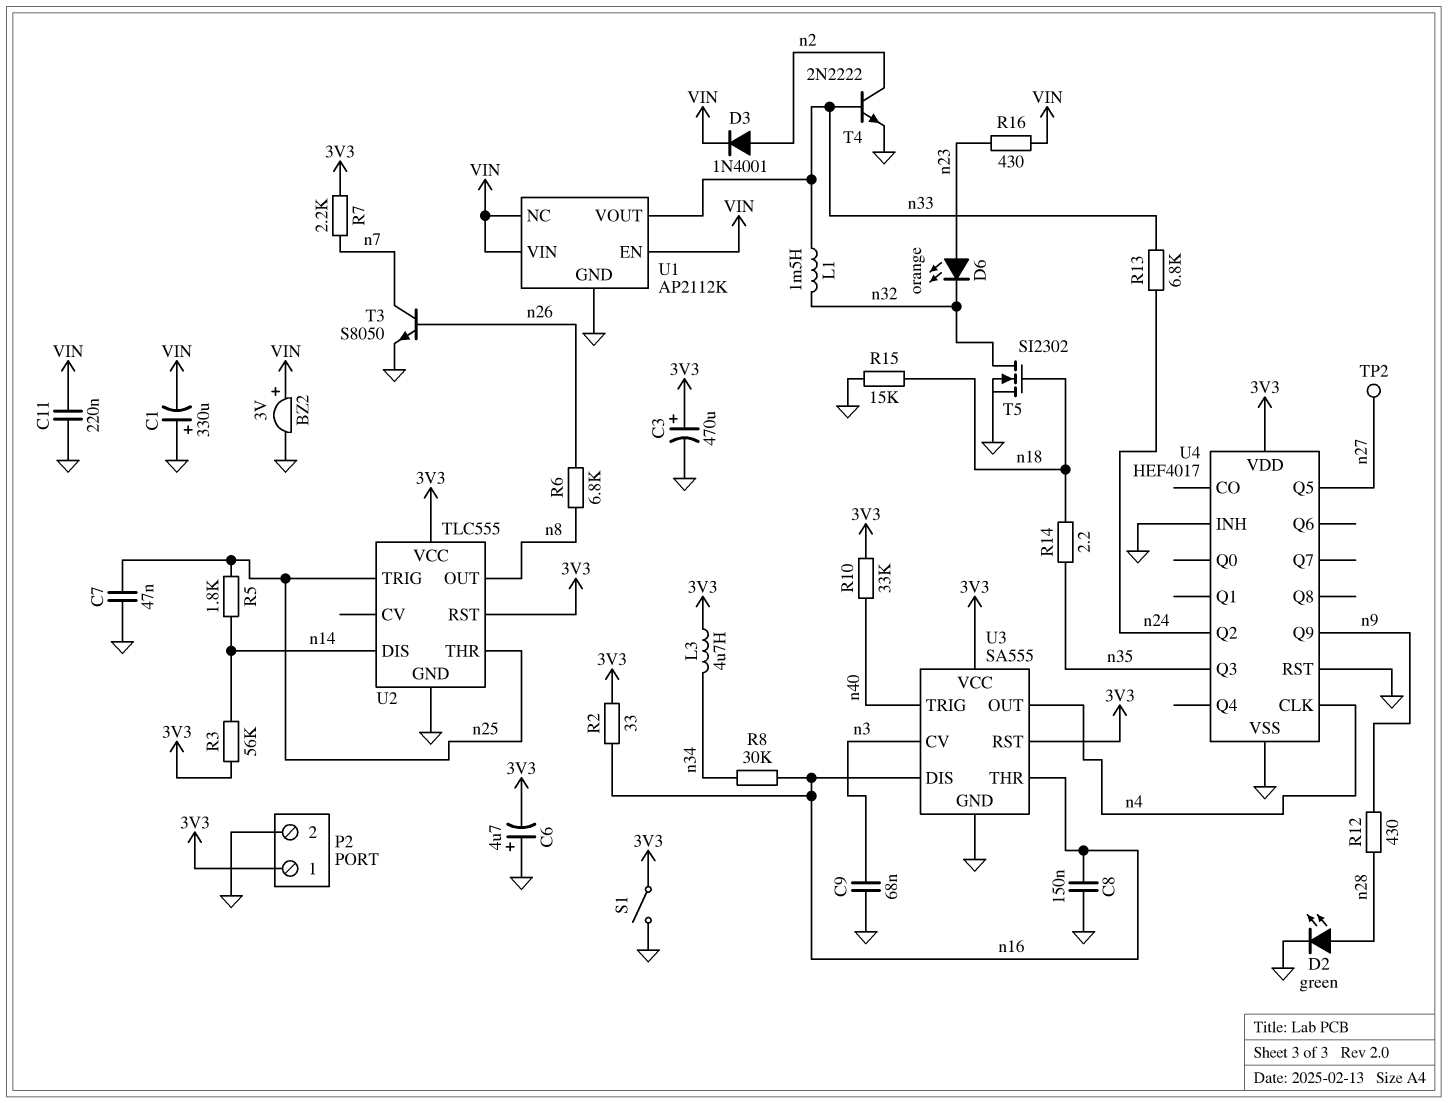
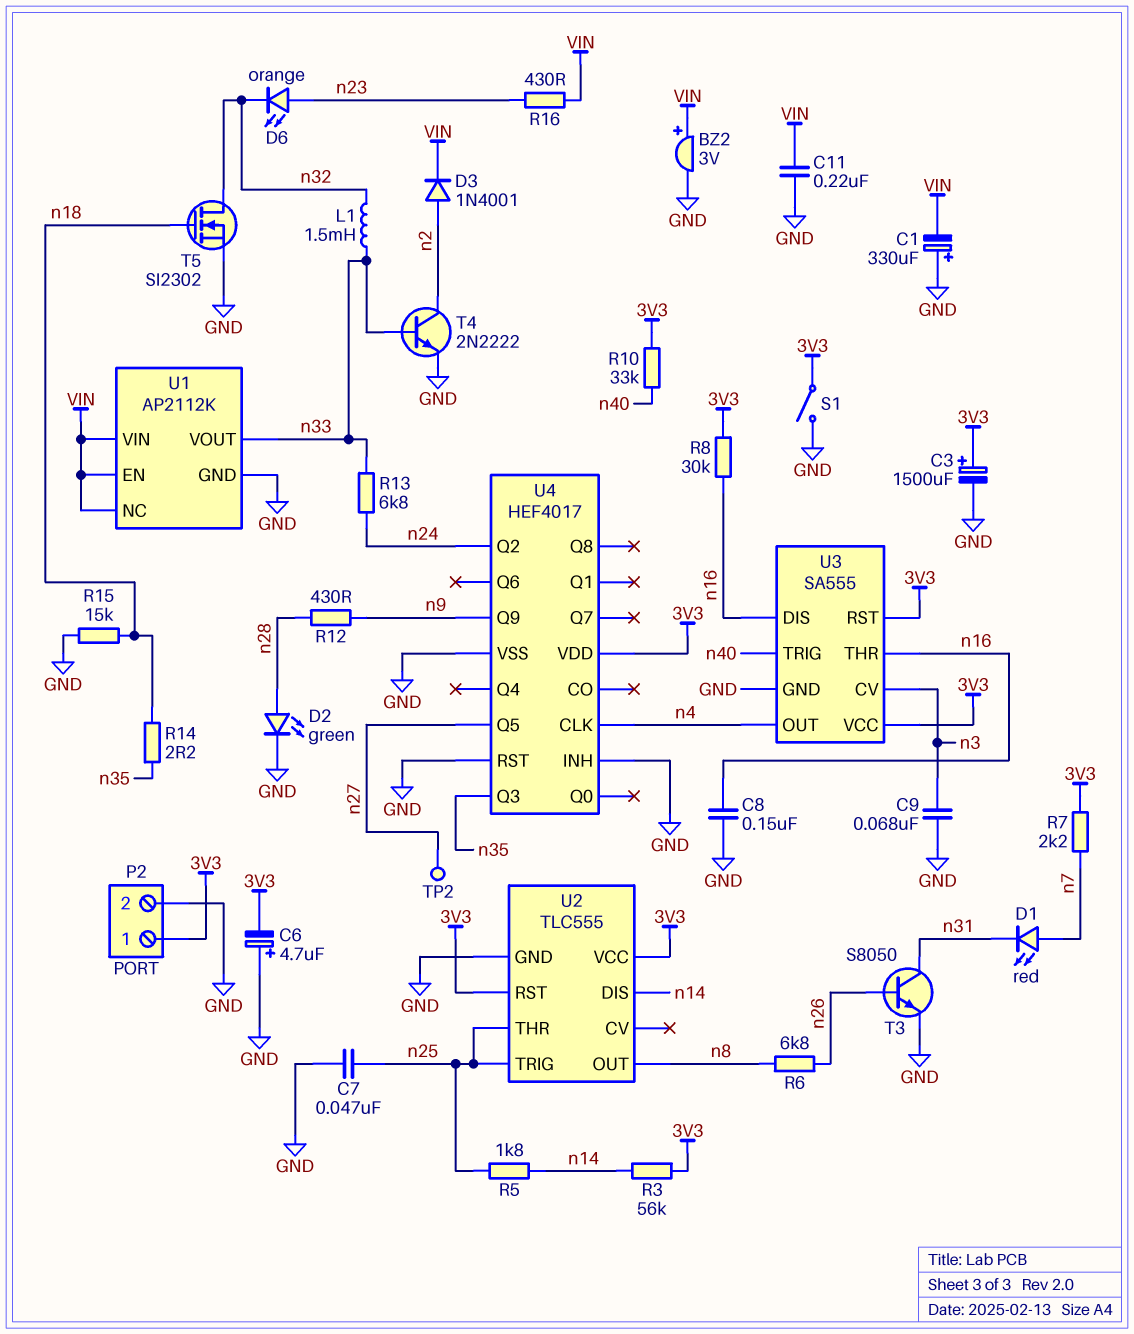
C3: 470uF (plus 3V3, minus GND) -> 1500uF (plus 3V3, minus GND)
D1: none -> LED red (A n7, K n31)
L3: 4.7uH (3V3, n34) -> none
R2: 33 (3V3, n16) -> none
R8: 30k (n16, n34) -> 30k (3V3, n16)
T3: NPN S8050 (B n26, C n7, E GND) -> NPN S8050 (B n26, C n31, E GND)

